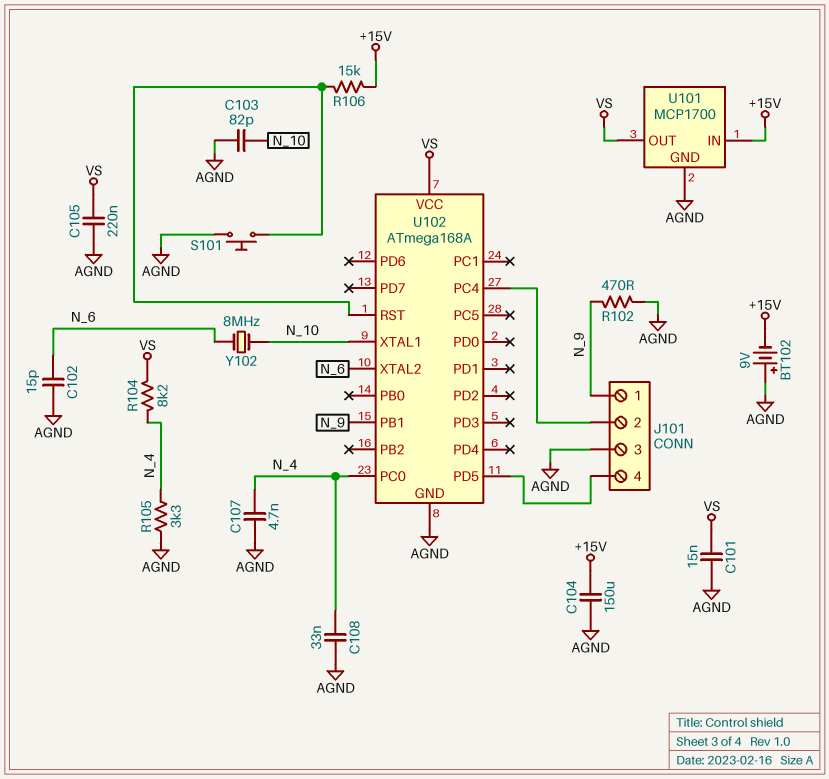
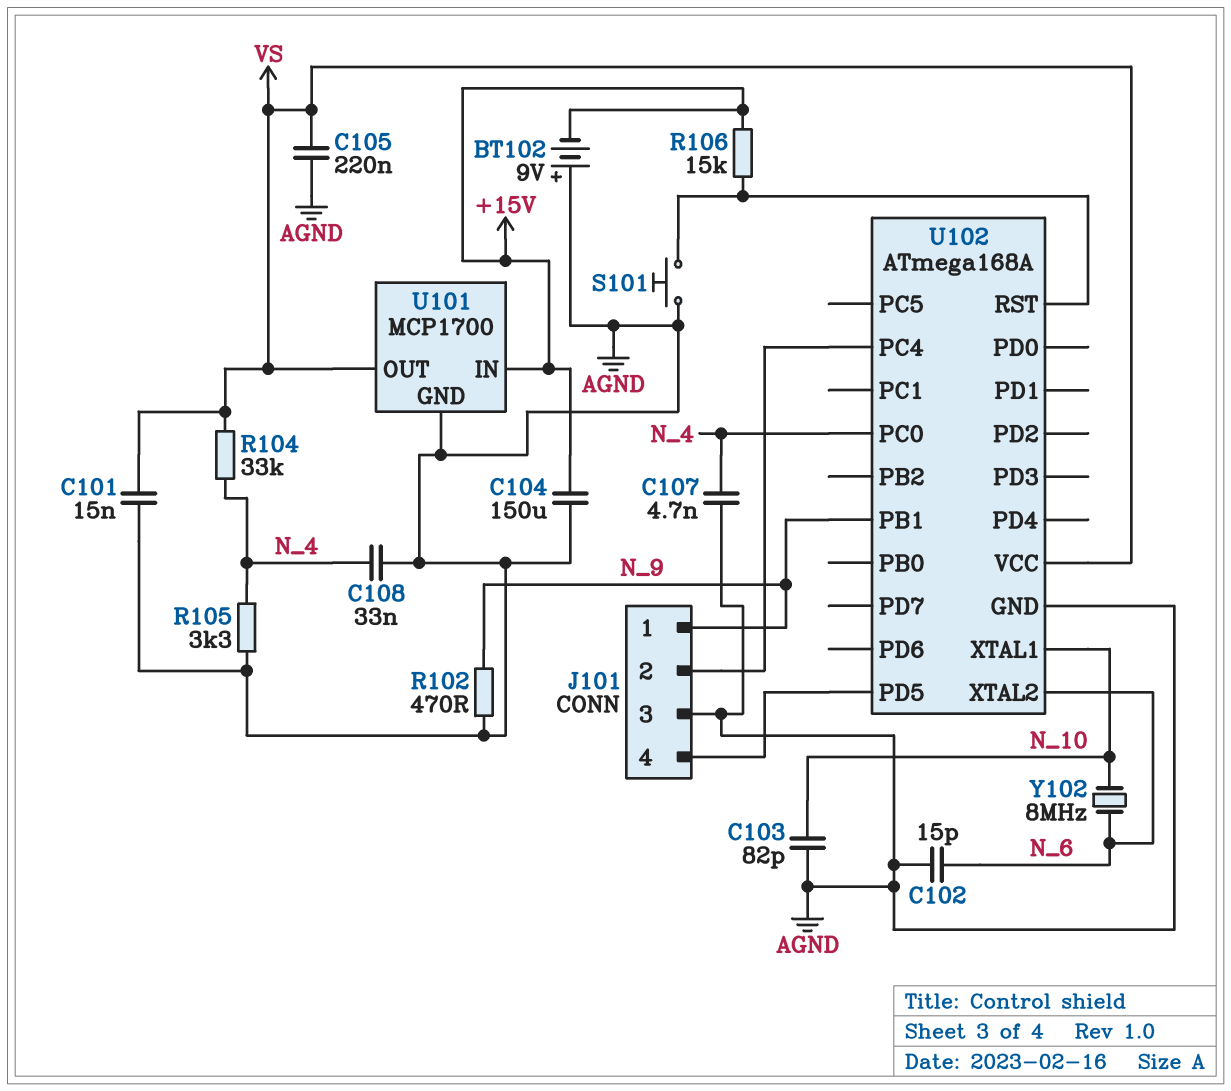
R104: 8.2k (N_4, VS) -> 33k (N_4, VS)

